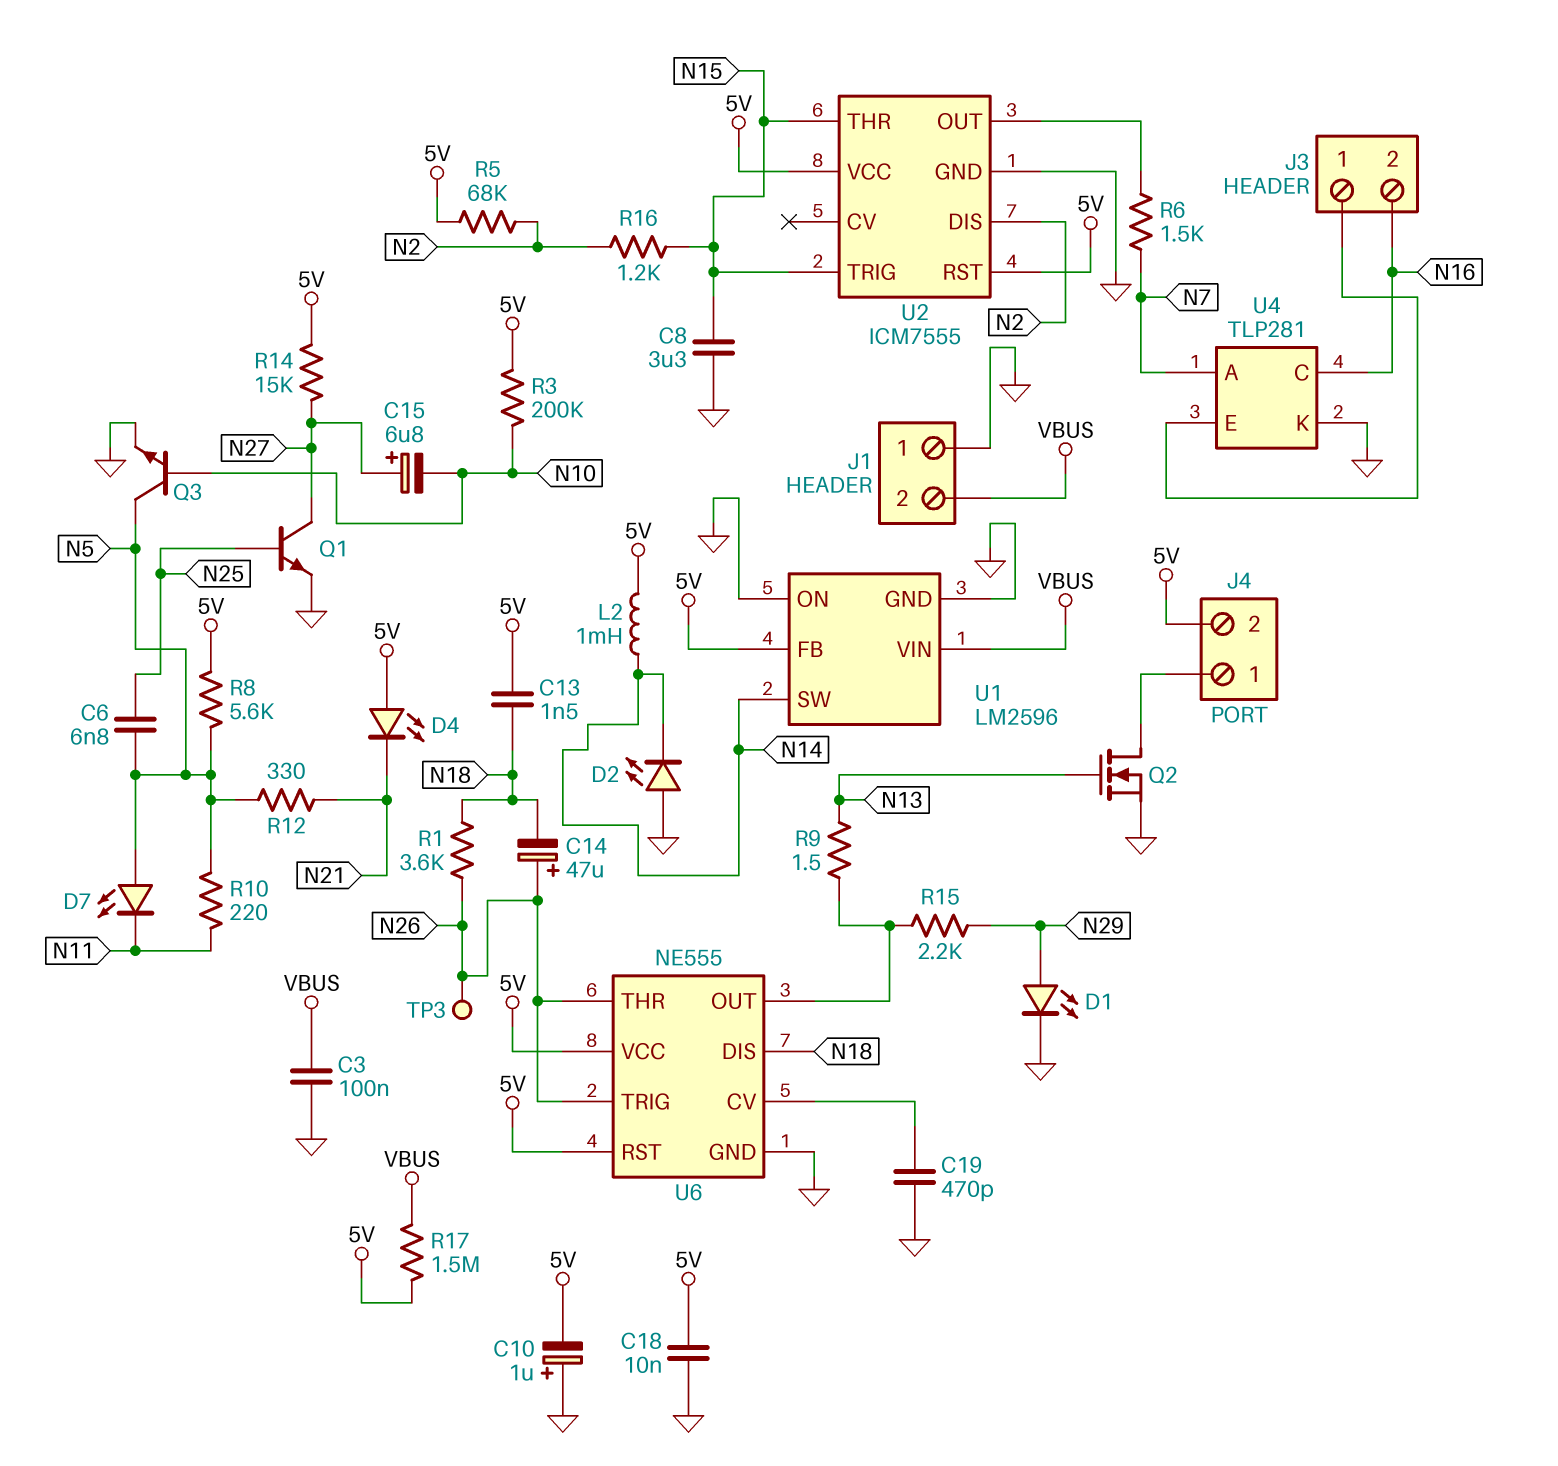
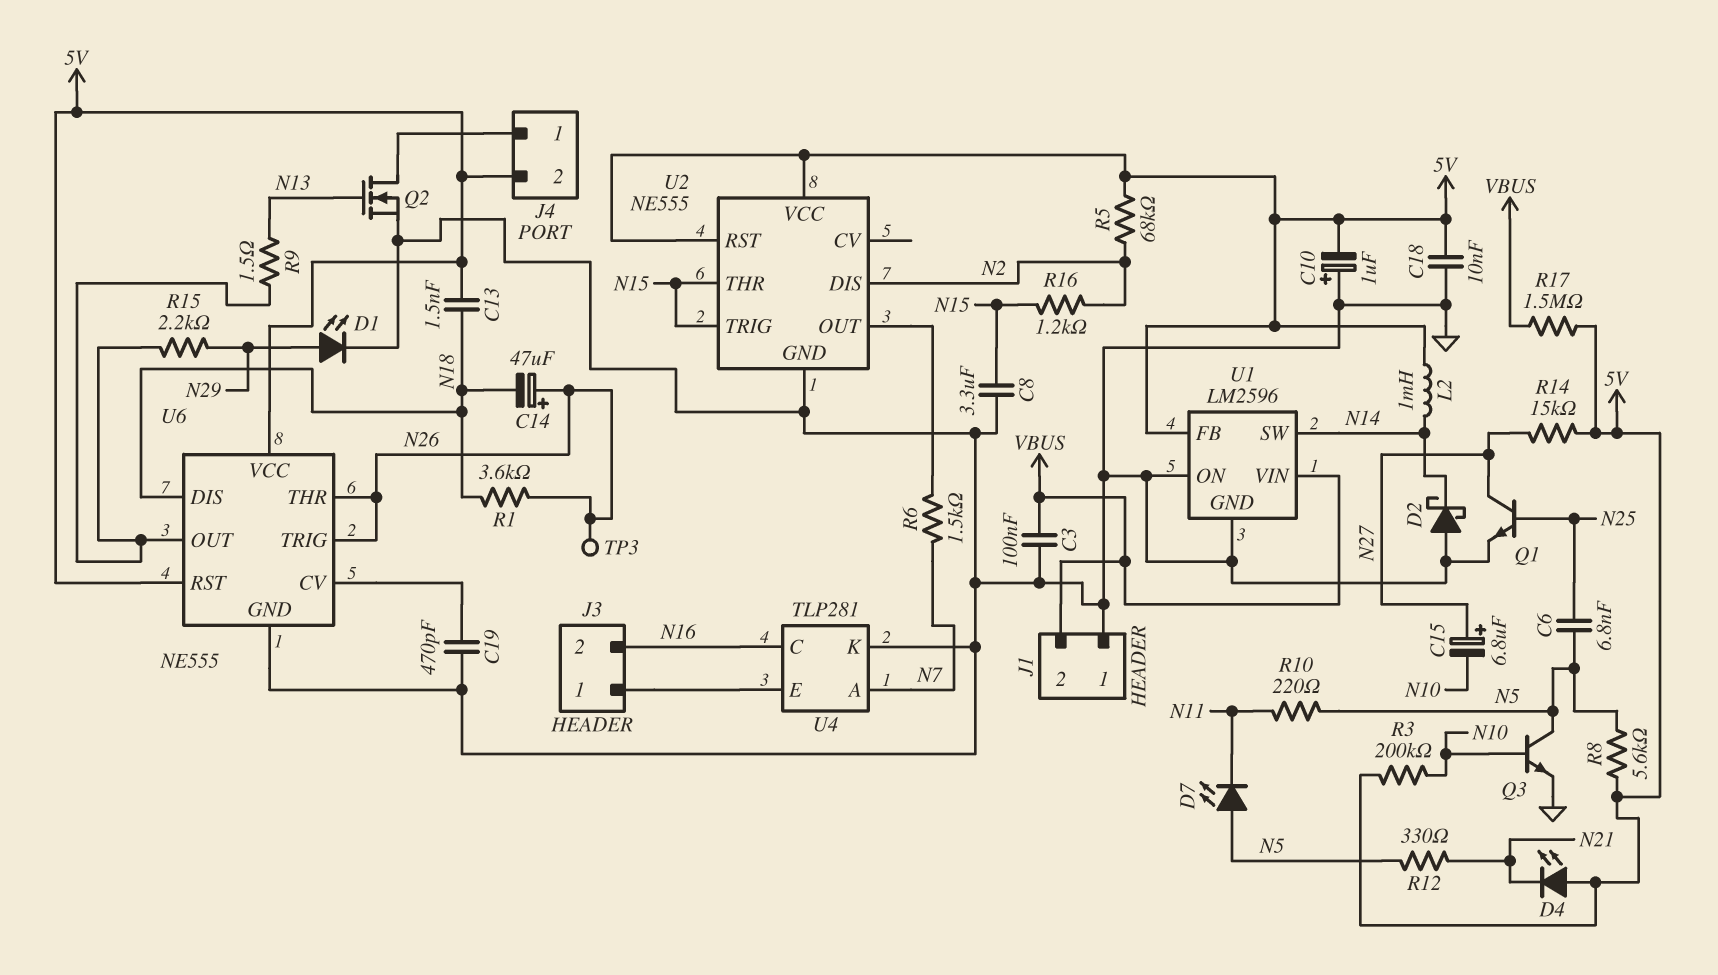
D2: LED (A GND, K N14) -> schottky (A GND, K N14)
U2: ICM7555 -> NE555

